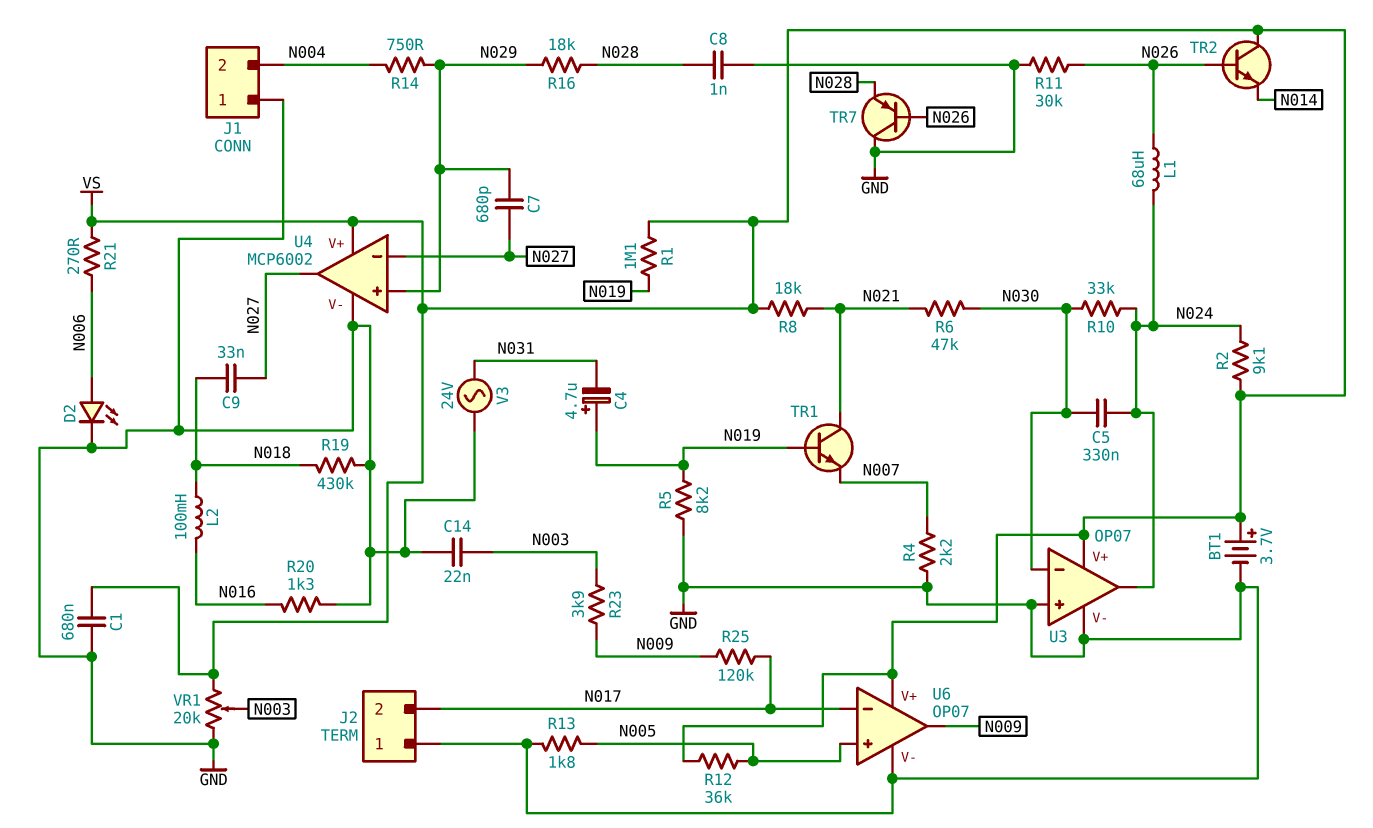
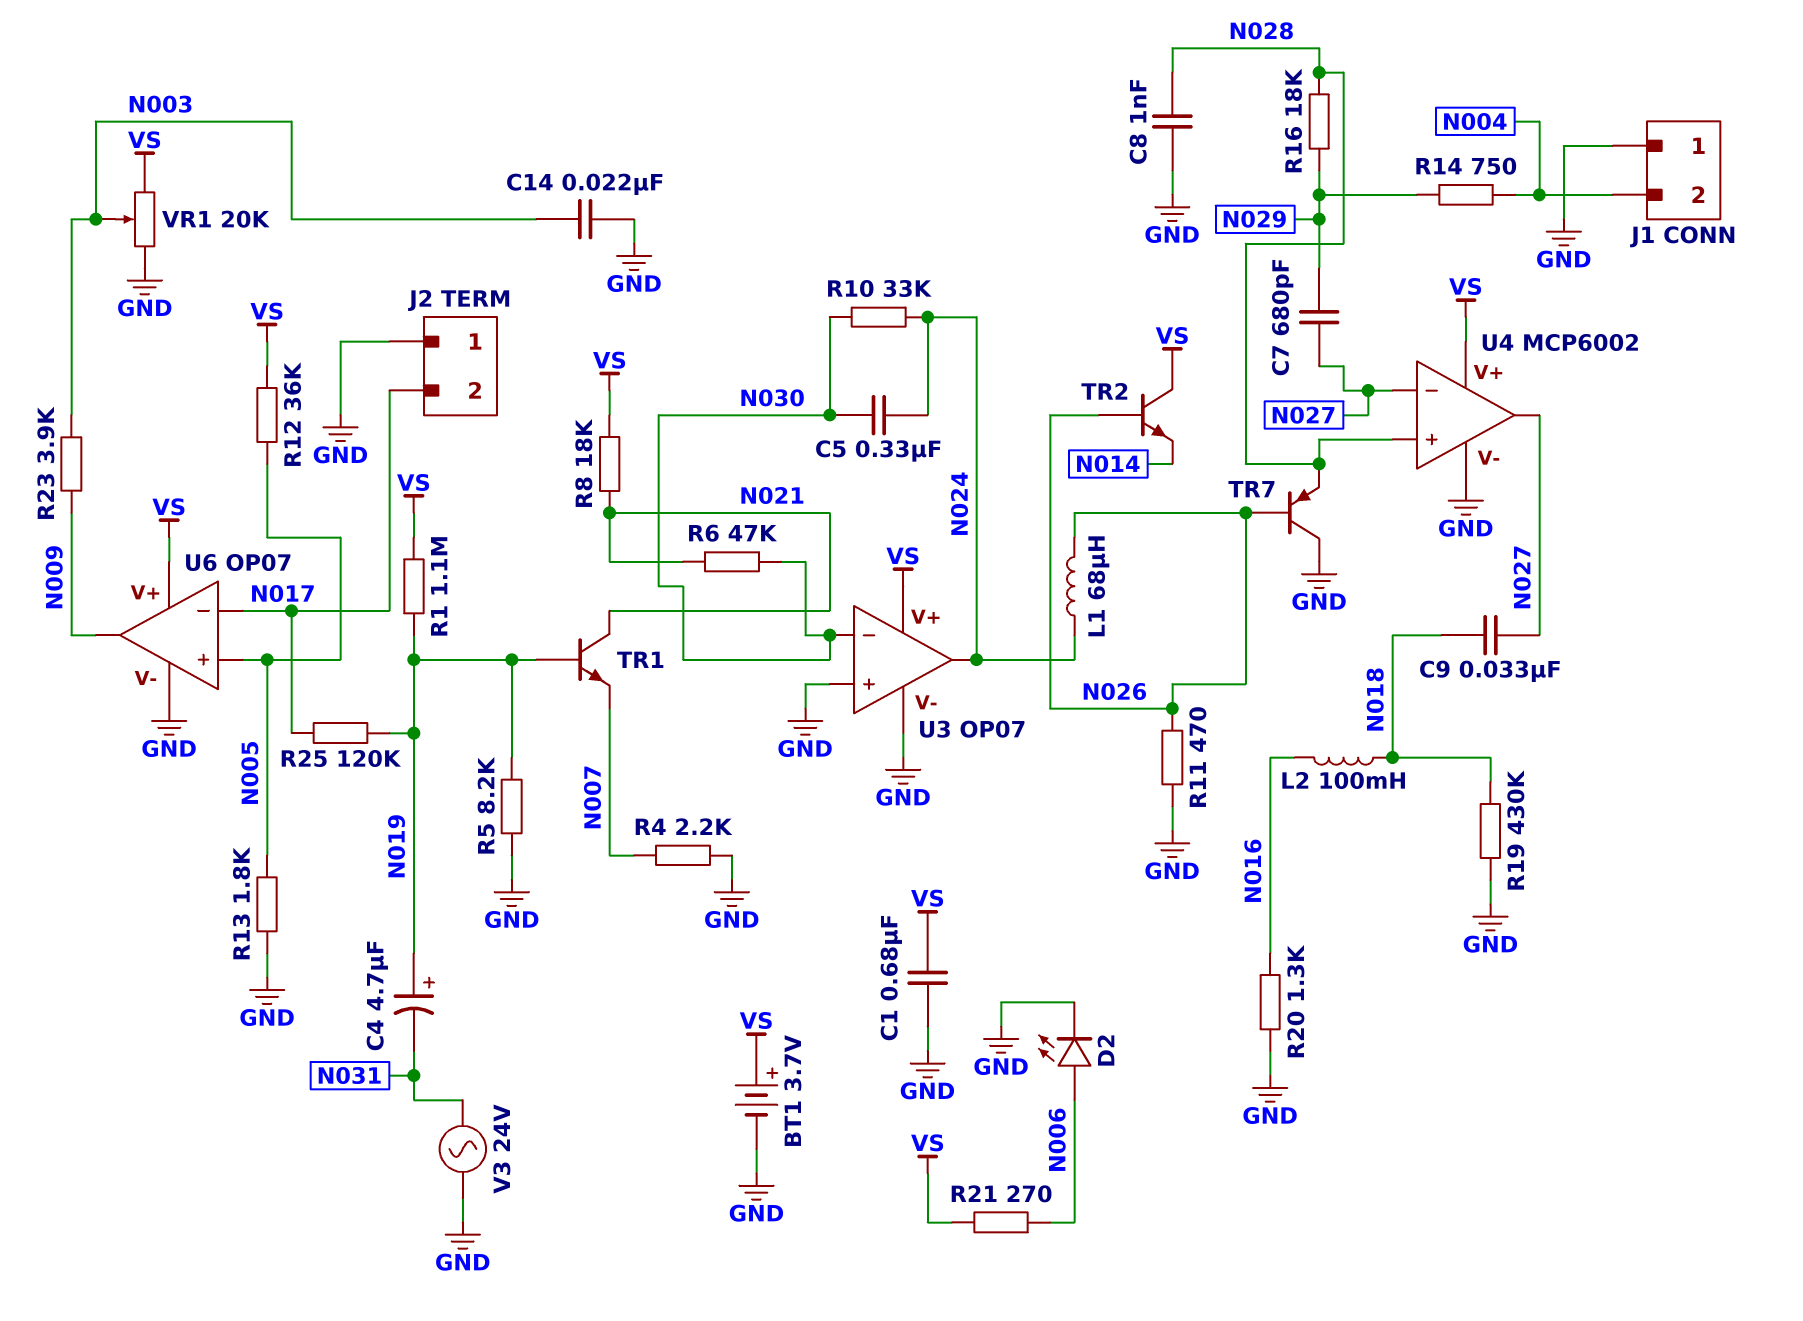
R2: 9.1k (N024, VS) -> none
R11: 30k (GND, N026) -> 470 (GND, N026)
R25: 120k (N009, N017) -> 120k (N017, N019)
U4 pin in+: N029 -> N028

